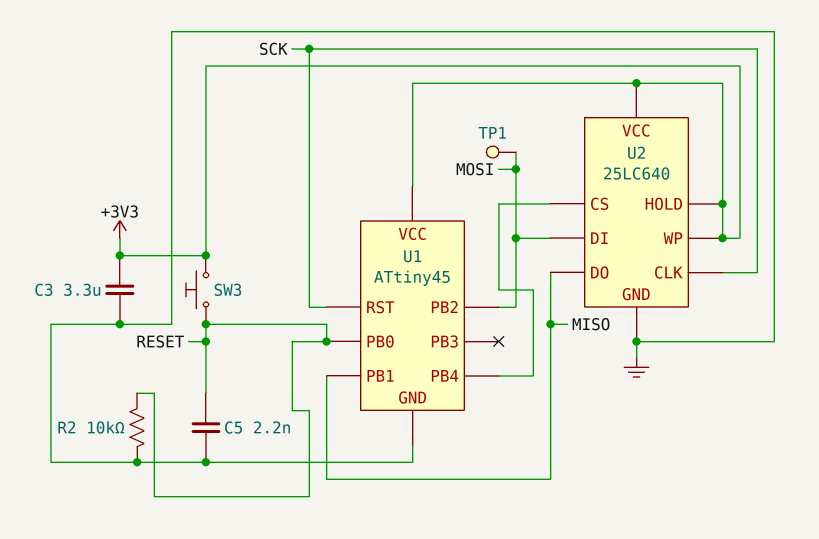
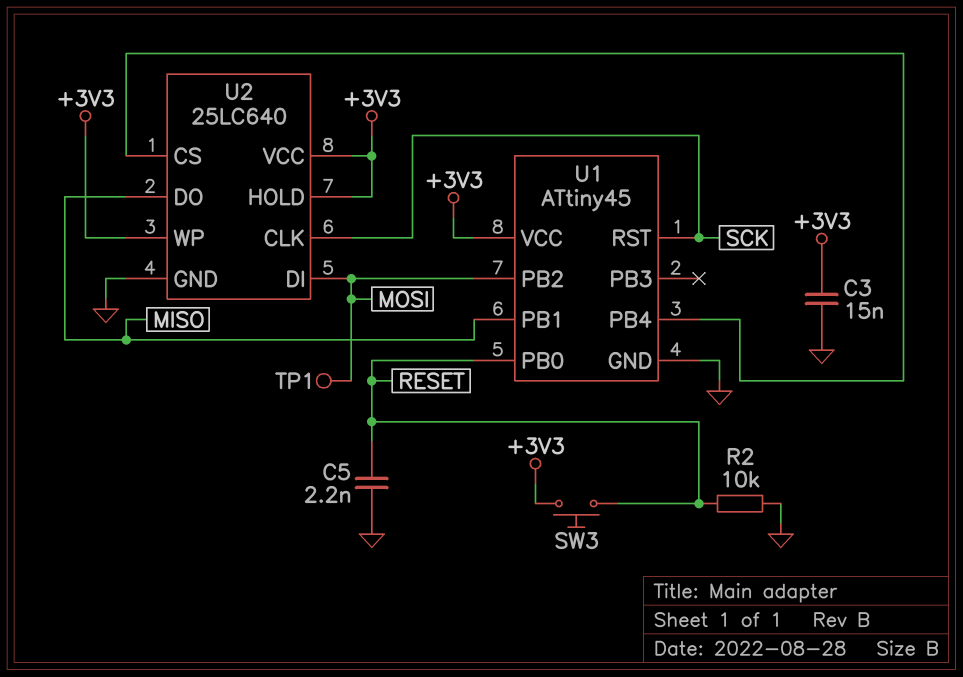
C3: 3.3uF (+3V3, GND) -> 15nF (+3V3, GND)

